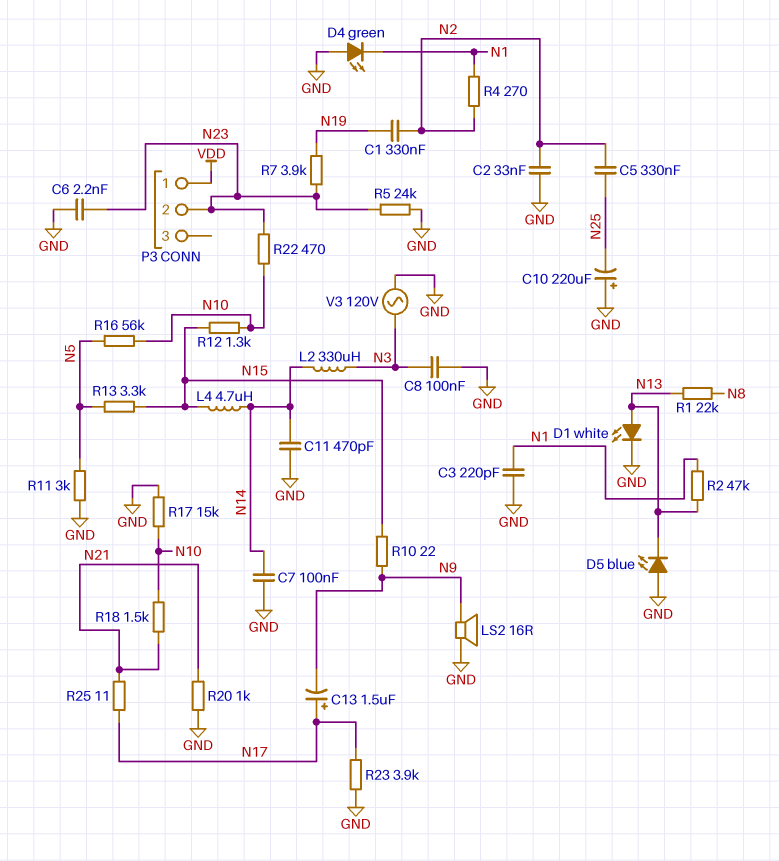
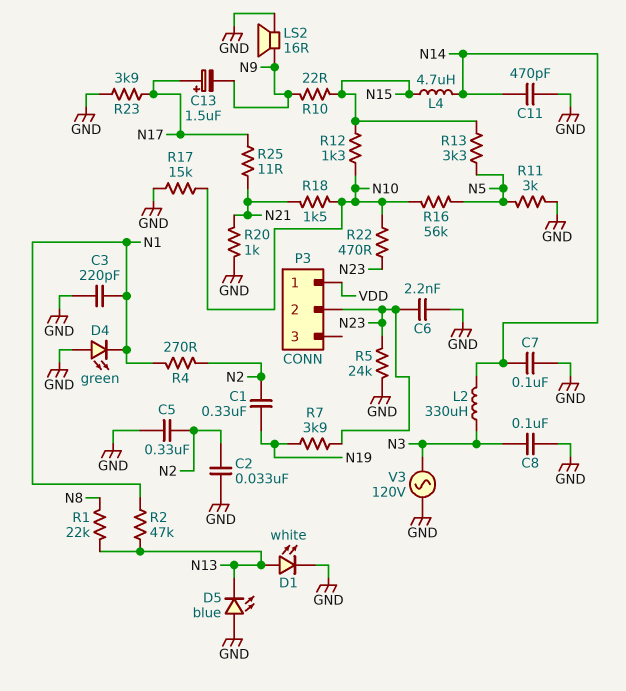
C5: 330nF (N2, N25) -> 330nF (GND, N2)
C10: 220uF (plus GND, minus N25) -> none

